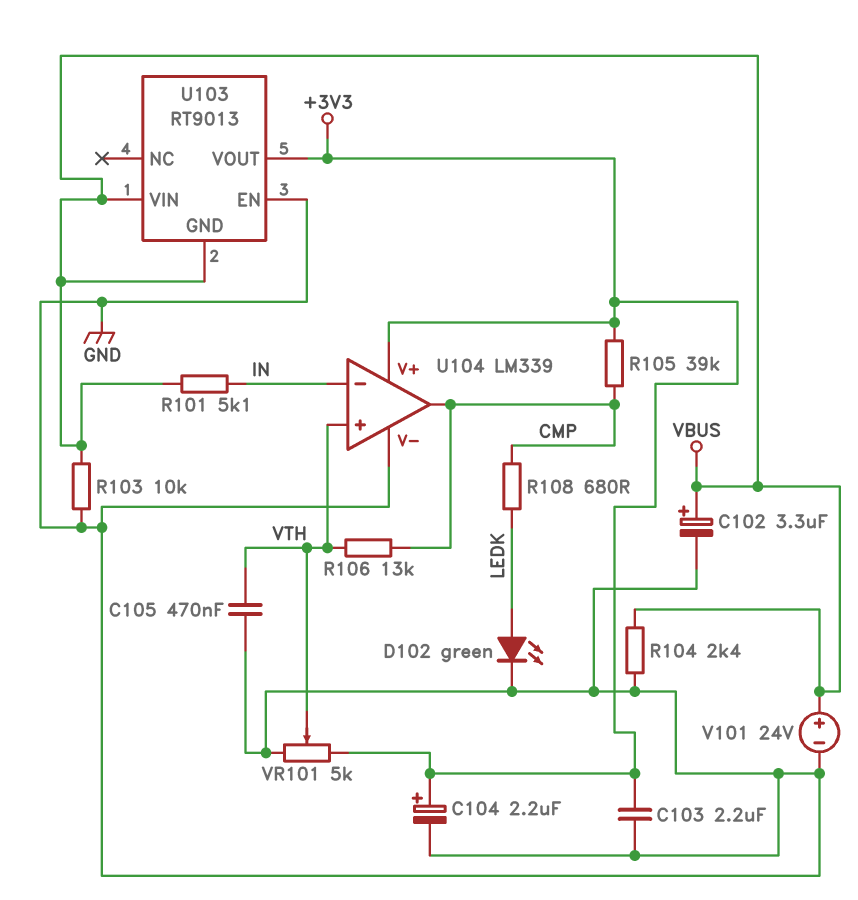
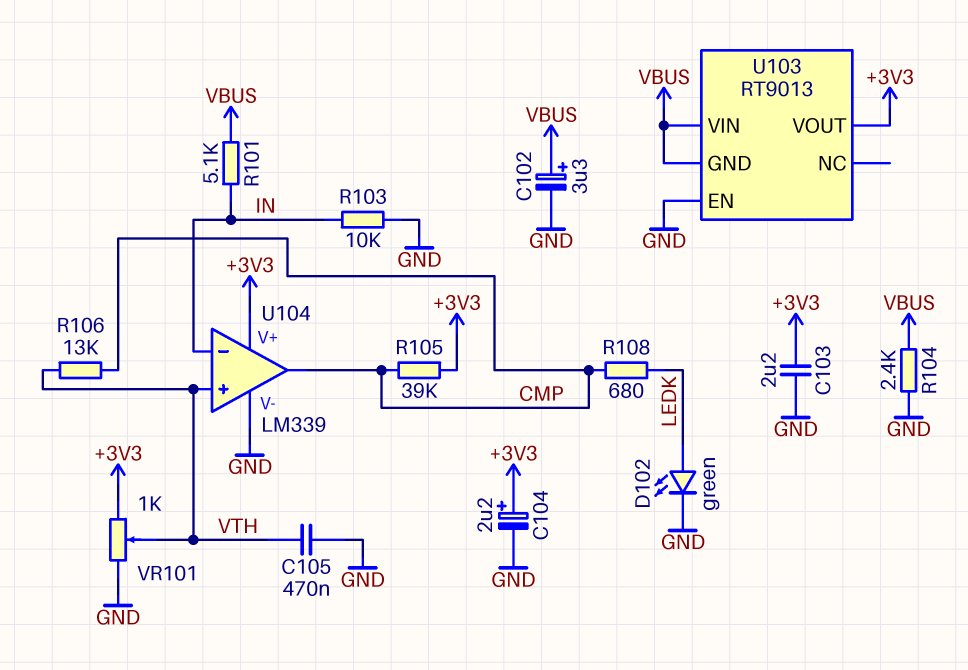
R103: 10k (GND, VBUS) -> 10k (GND, IN)
V101: 24V (plus VBUS, minus GND) -> none
VR101: 5k (+3V3, GND, wiper VTH) -> 1k (+3V3, GND, wiper VTH)

